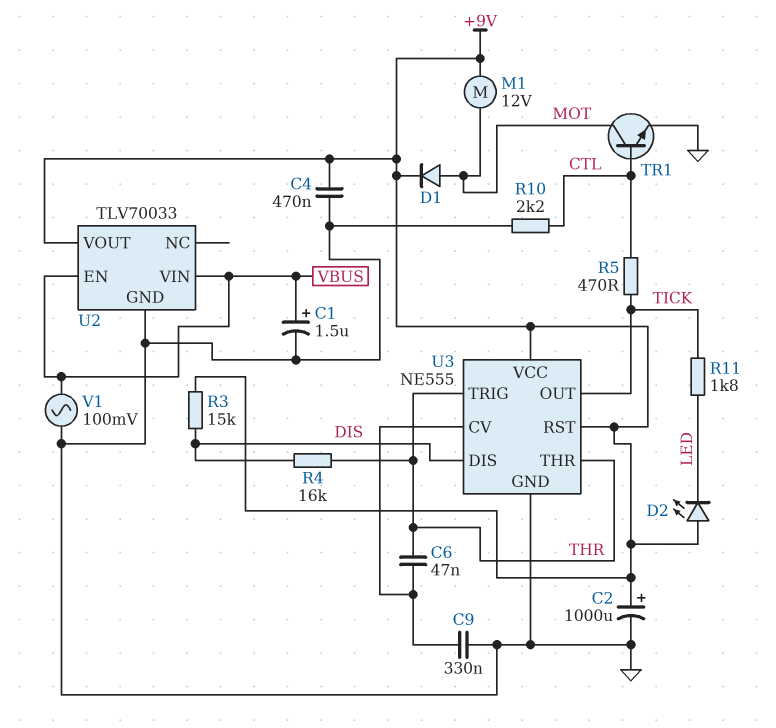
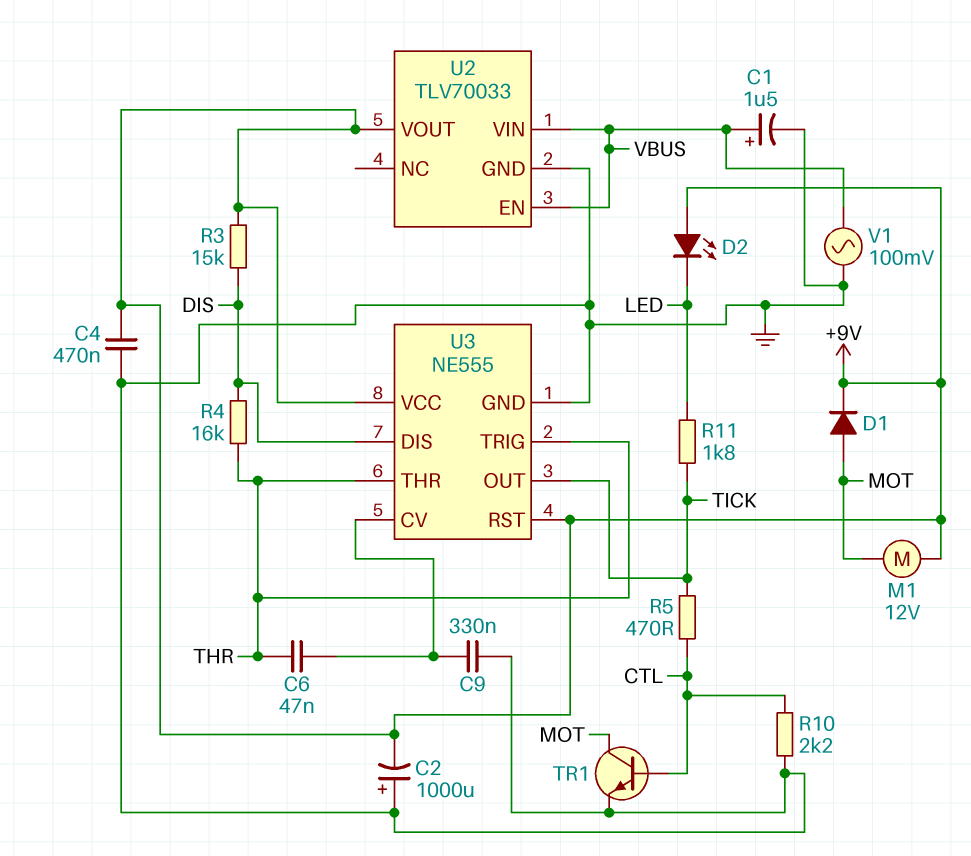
C2: 1000uF (plus +9V, minus GND) -> 1000uF (plus GND, minus +9V)

